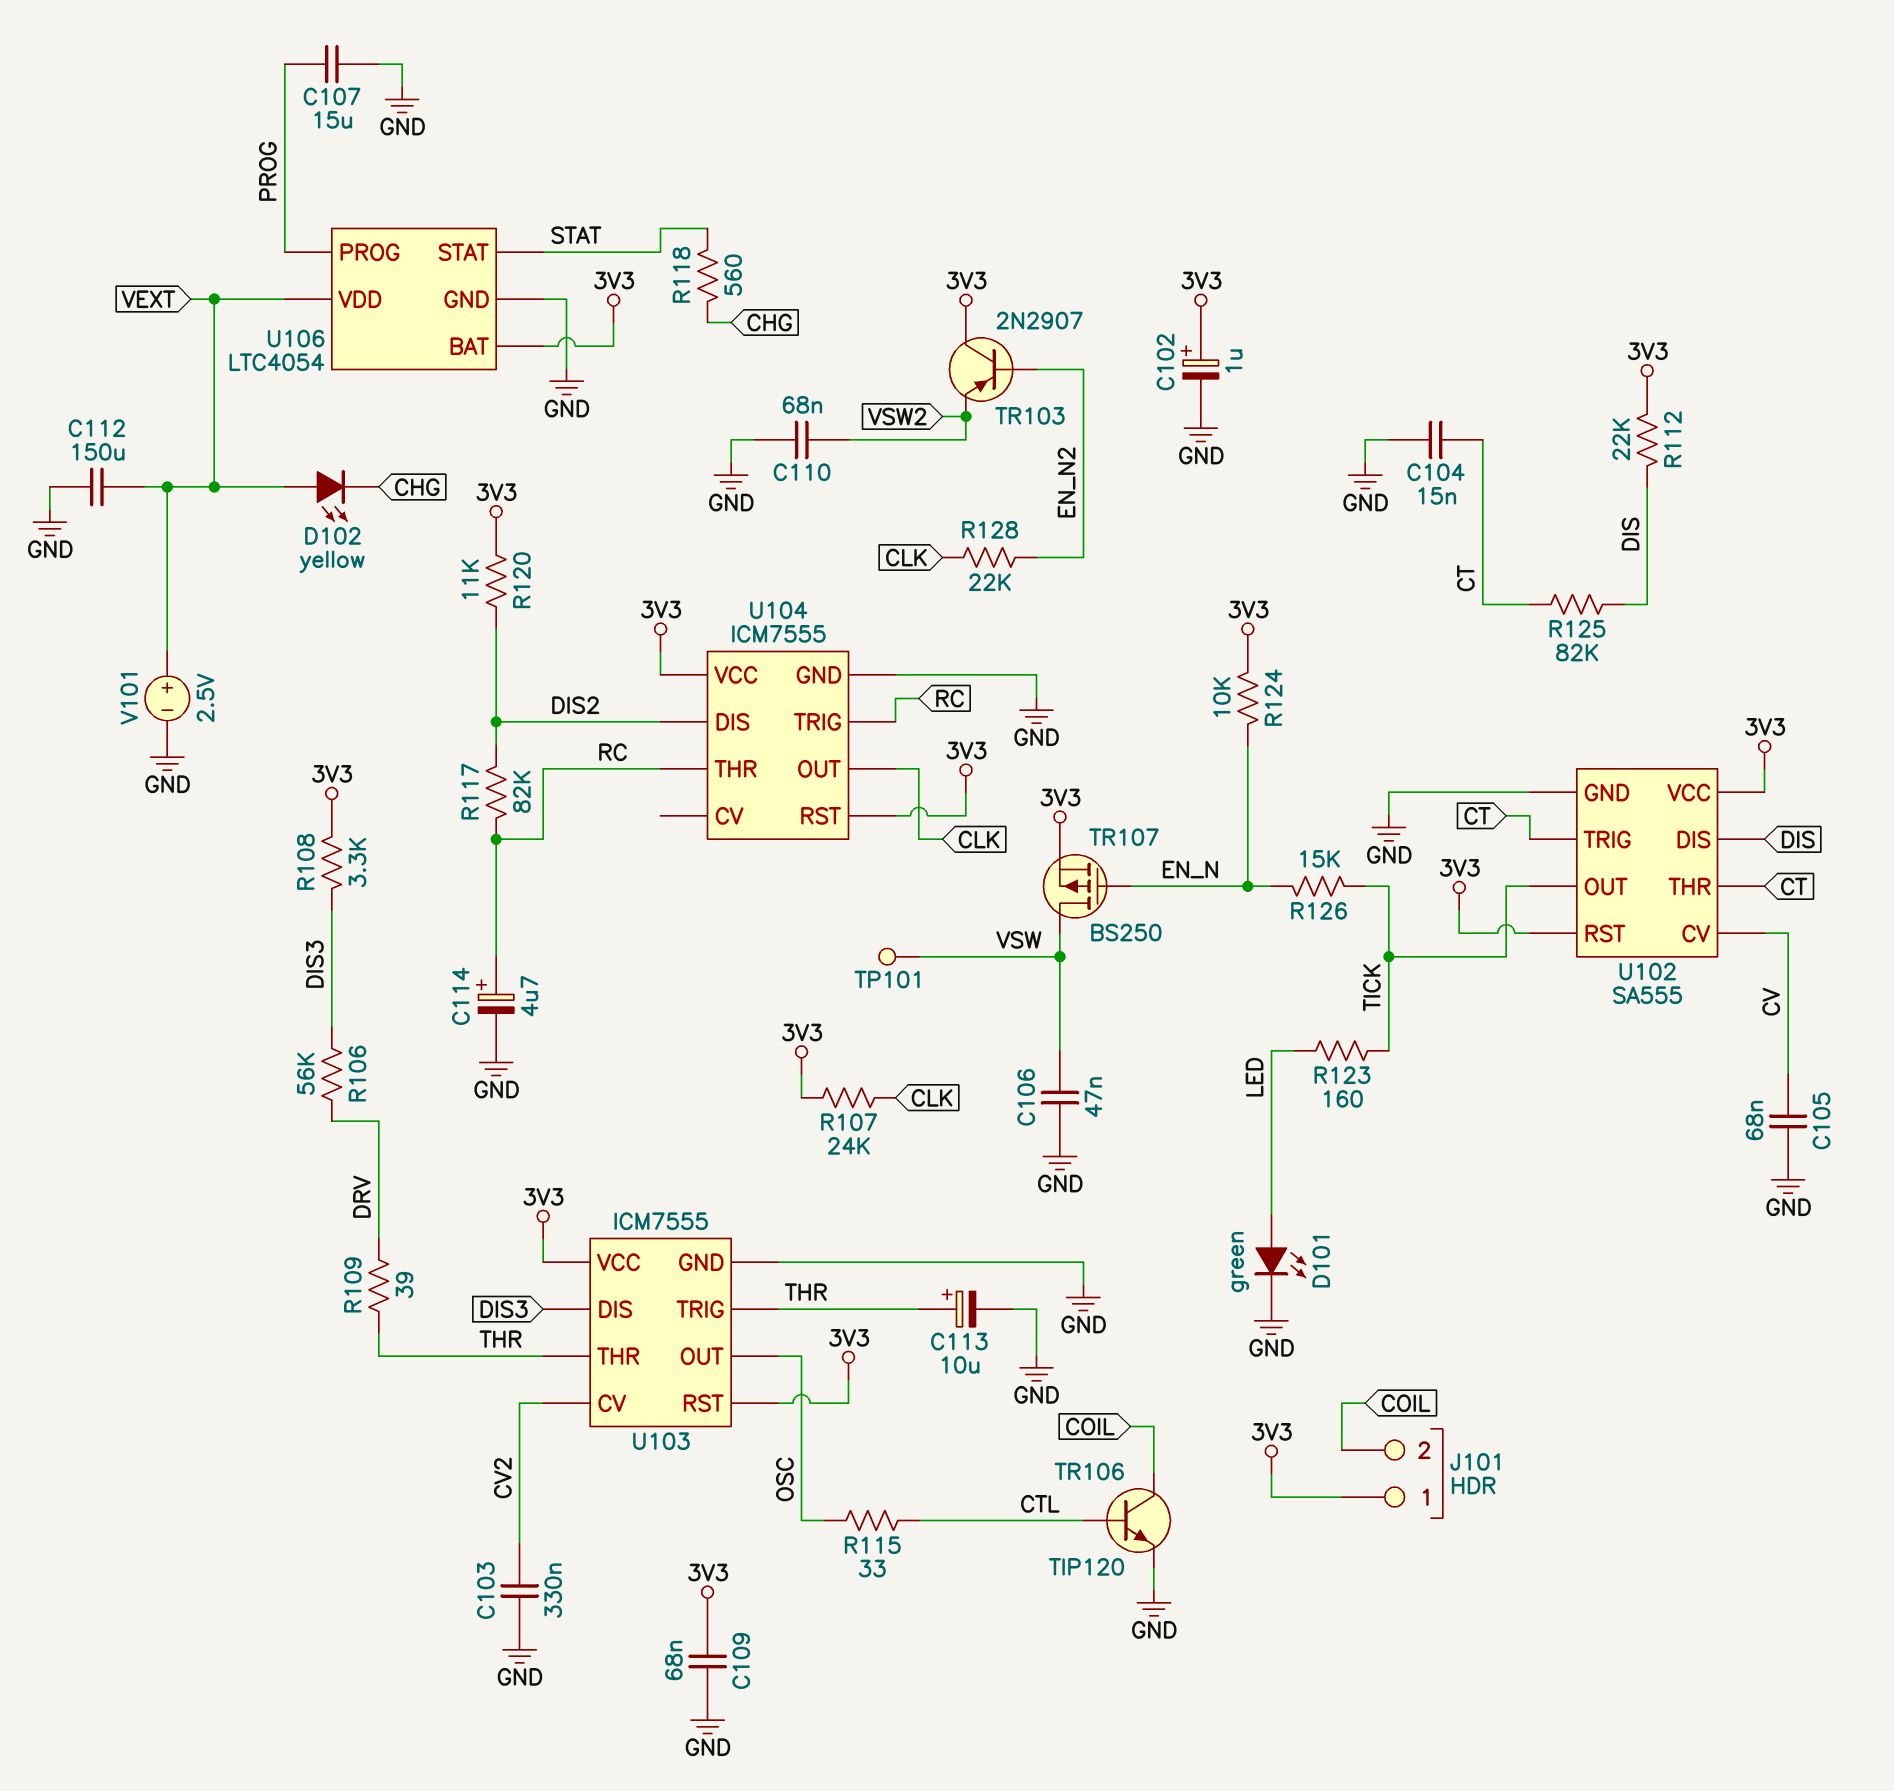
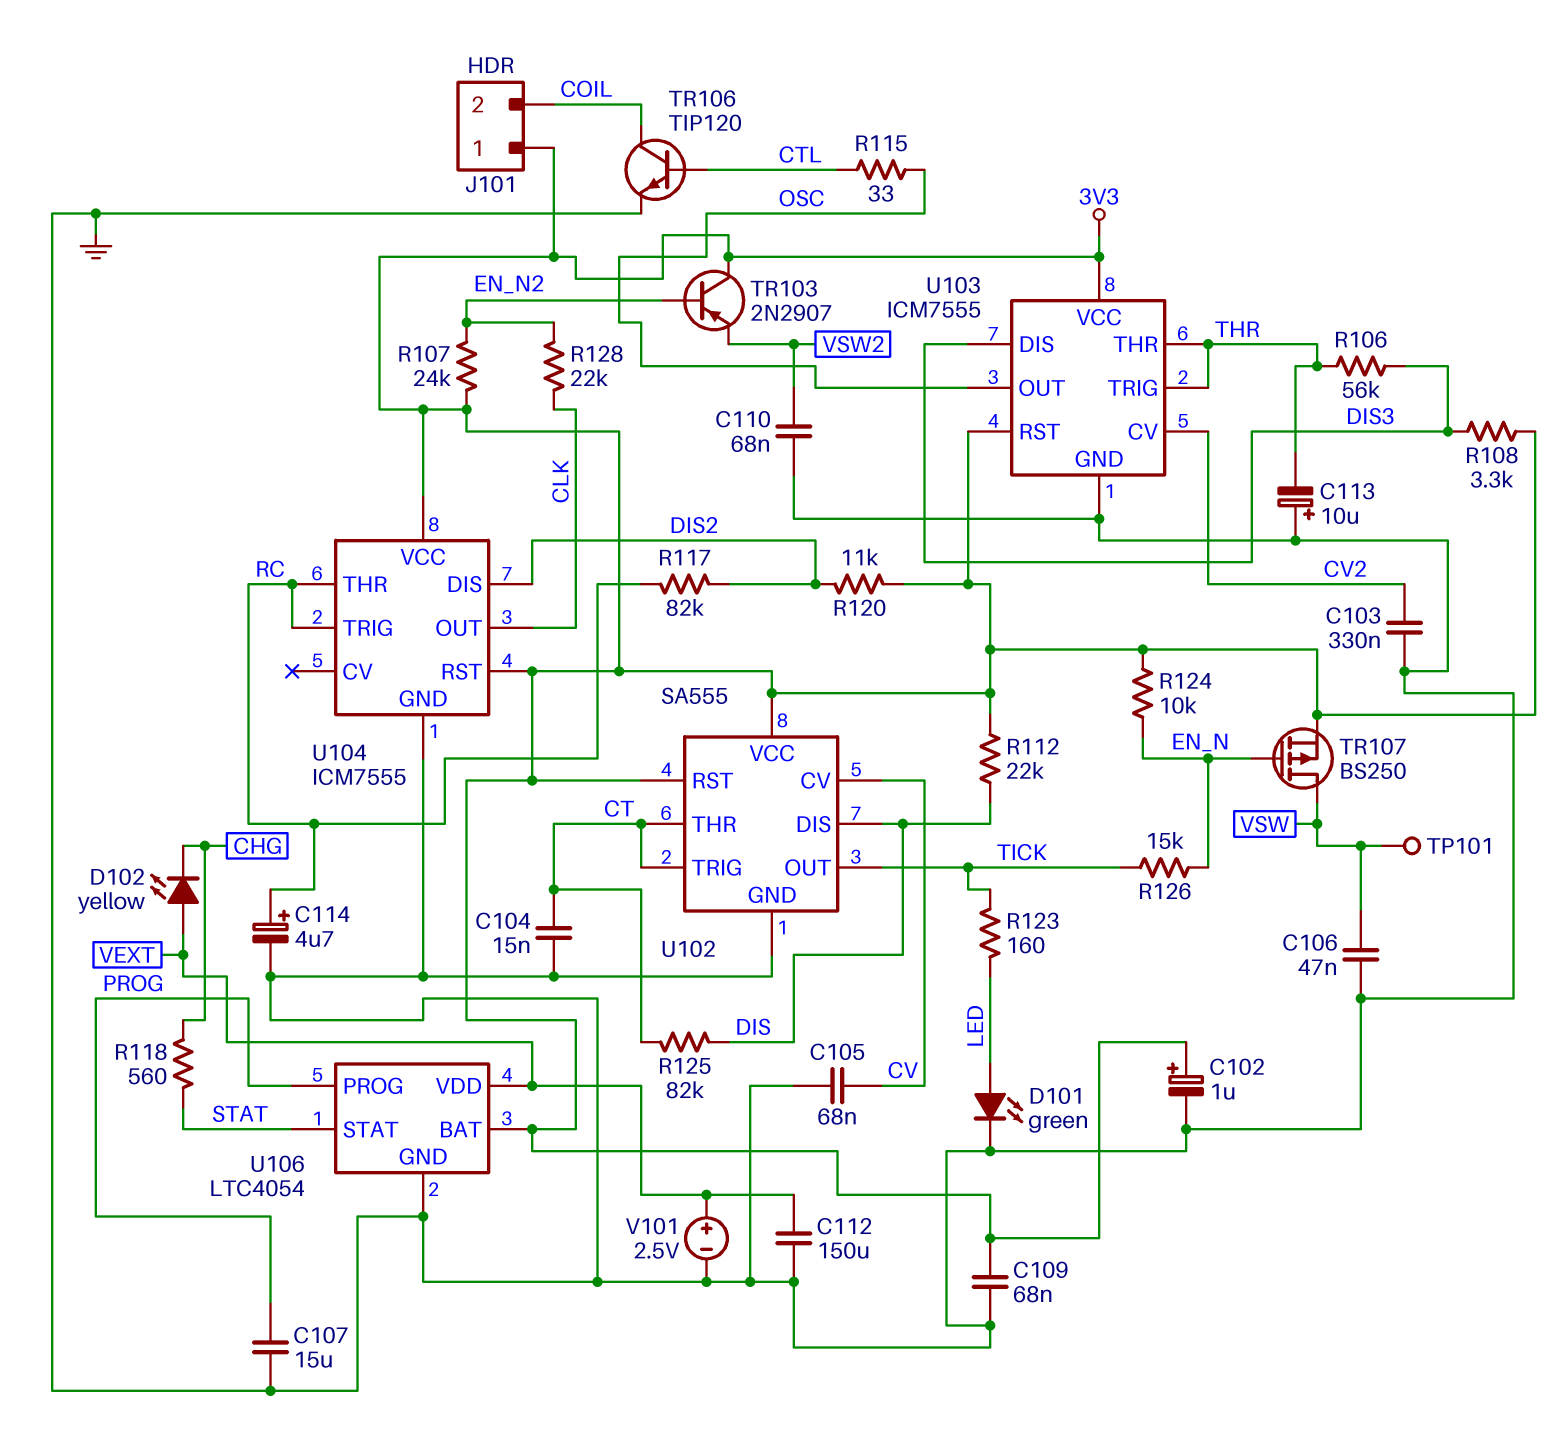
C113: 10uF (plus THR, minus GND) -> 10uF (plus GND, minus THR)
R106: 56k (DIS3, DRV) -> 56k (DIS3, THR)
R107: 24k (3V3, CLK) -> 24k (3V3, EN_N2)
R109: 39 (DRV, THR) -> none

